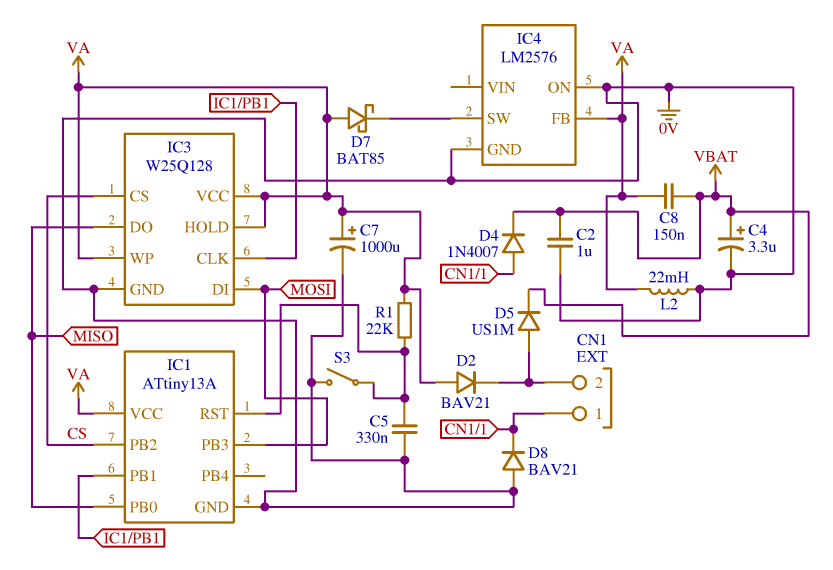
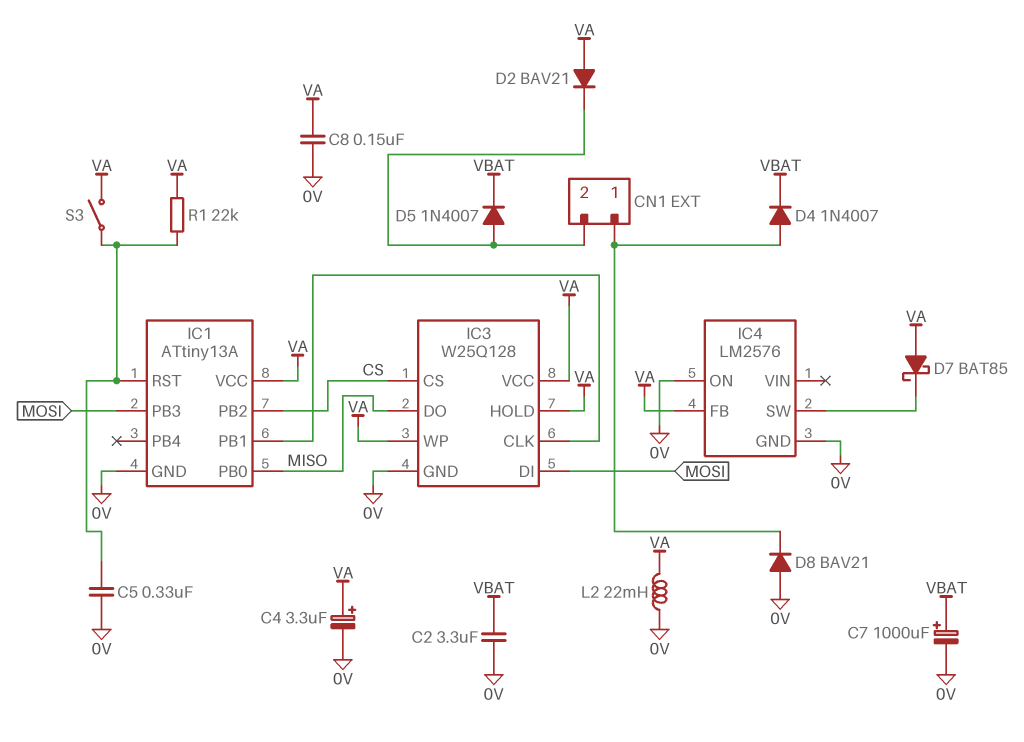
C2: 1uF (0V, VBAT) -> 3.3uF (0V, VBAT)
C4: 3.3uF (plus VBAT, minus 0V) -> 3.3uF (plus VA, minus 0V)
C7: 1000uF (plus VA, minus 0V) -> 1000uF (plus VBAT, minus 0V)
C8: 150nF (VA, VBAT) -> 150nF (0V, VA)
D5: diode US1M (A CN1/2, K VBAT) -> diode 1N4007 (A CN1/2, K VBAT)
S3: switch (0V, IC1/RST) -> switch (IC1/RST, VA)

